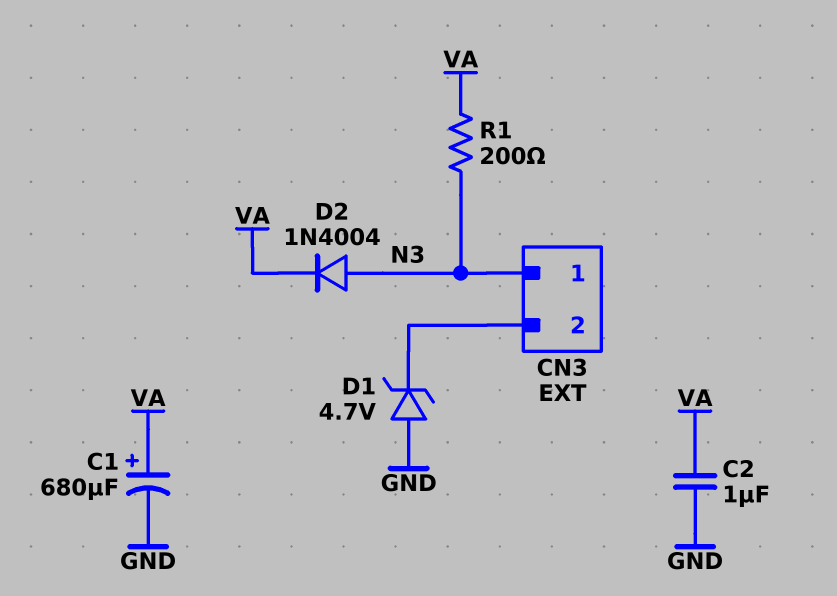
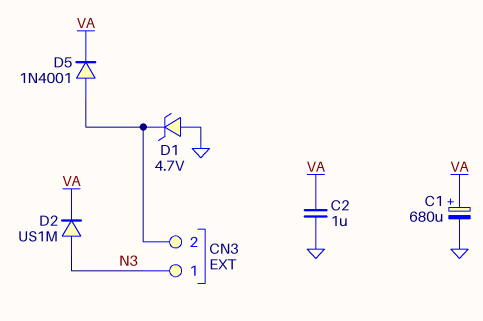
D2: diode 1N4004 (A N3, K VA) -> diode US1M (A N3, K VA)
D5: none -> diode 1N4001 (A CN3/2, K VA)
R1: 200 (N3, VA) -> none

